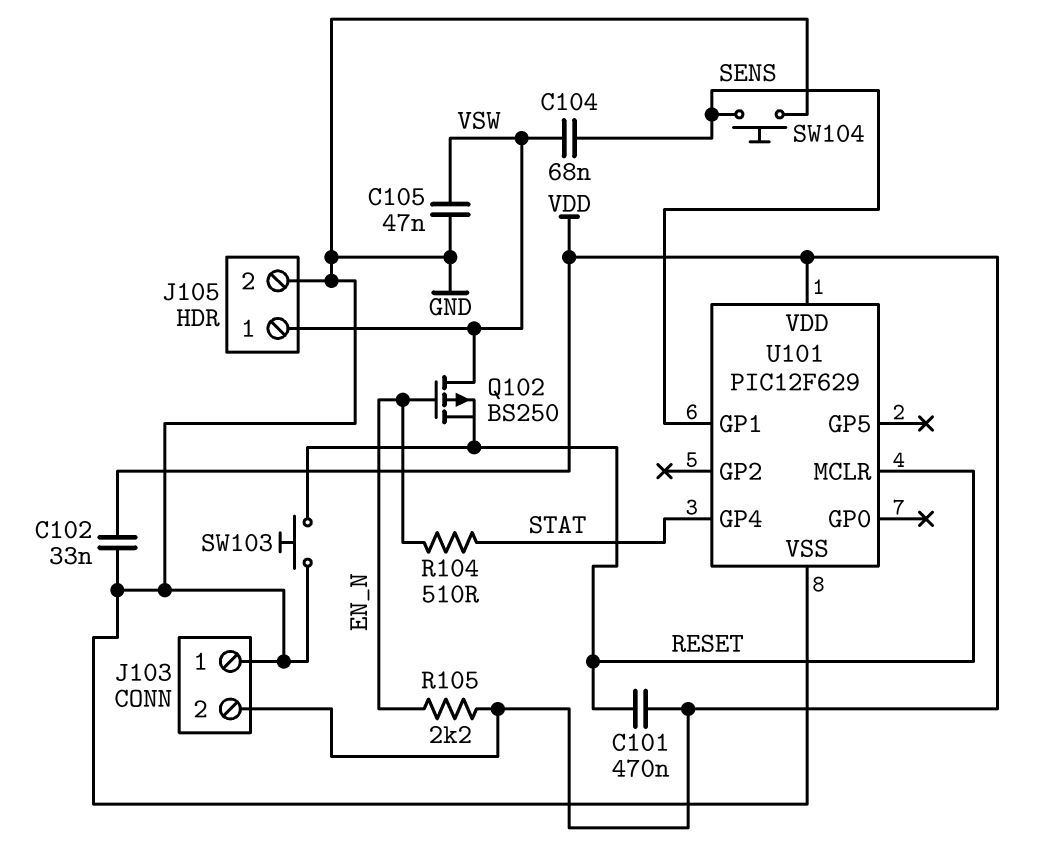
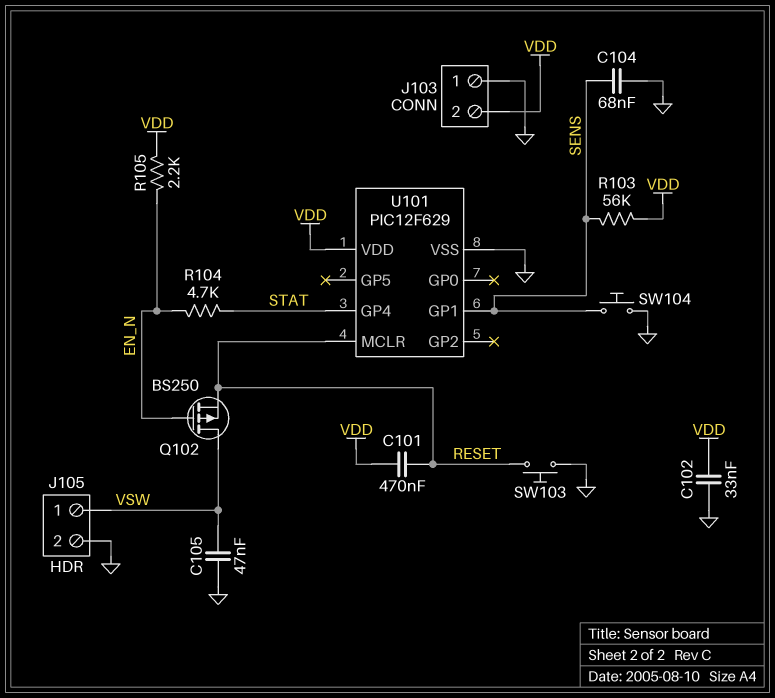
C104: 68nF (SENS, VSW) -> 68nF (GND, SENS)
R103: none -> 56k (SENS, VDD)
R104: 510 (EN_N, STAT) -> 4.7k (EN_N, STAT)

